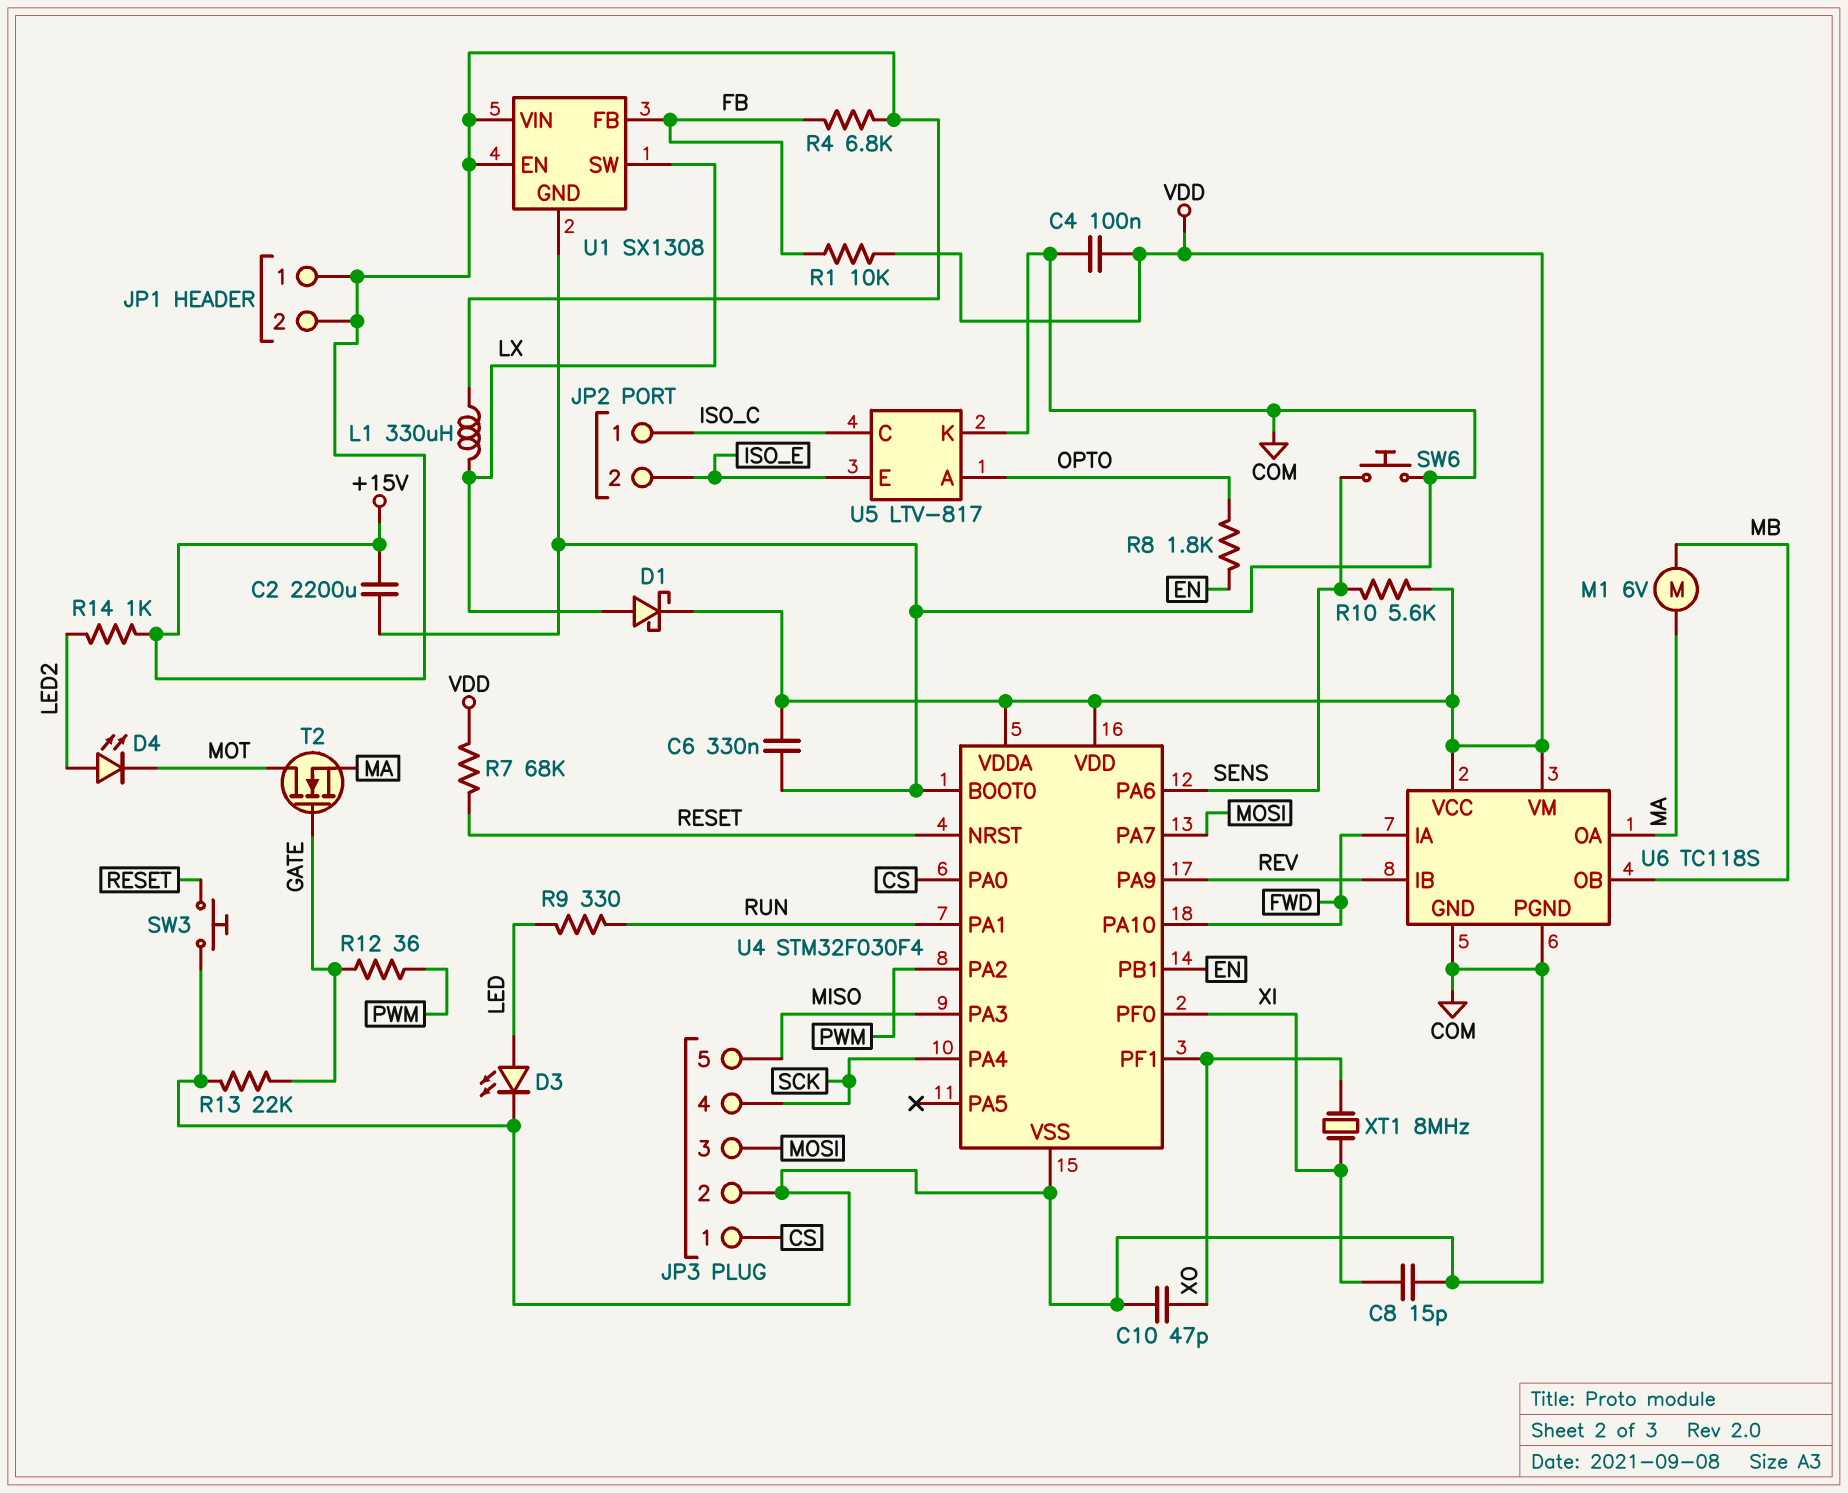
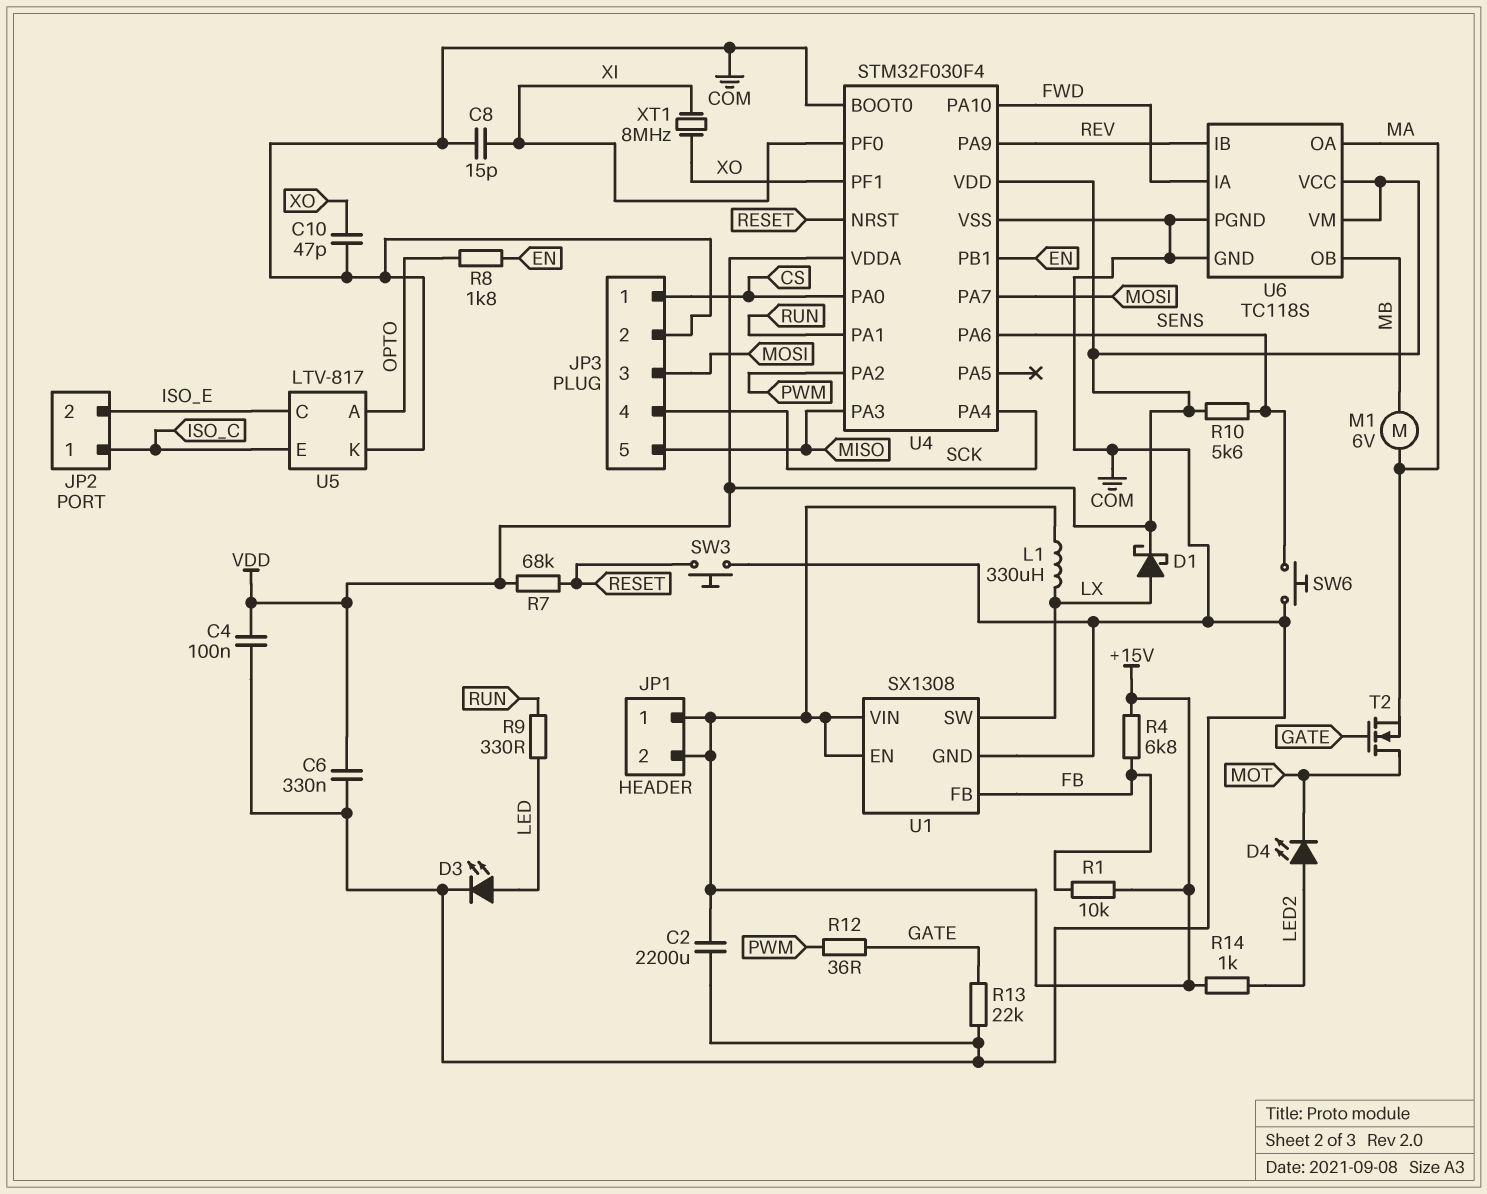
R1: 10k (FB, VDD) -> 10k (+15V, FB)
U5 pin C: ISO_C -> ISO_E
U5 pin E: ISO_E -> ISO_C

